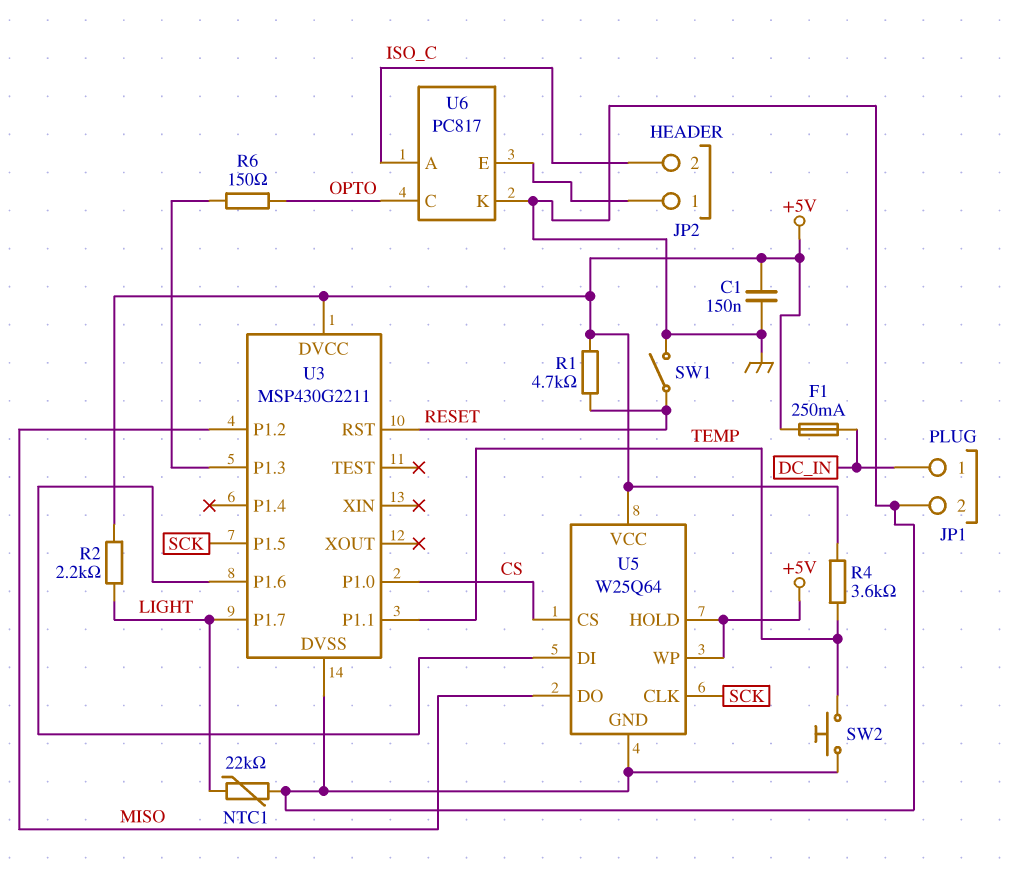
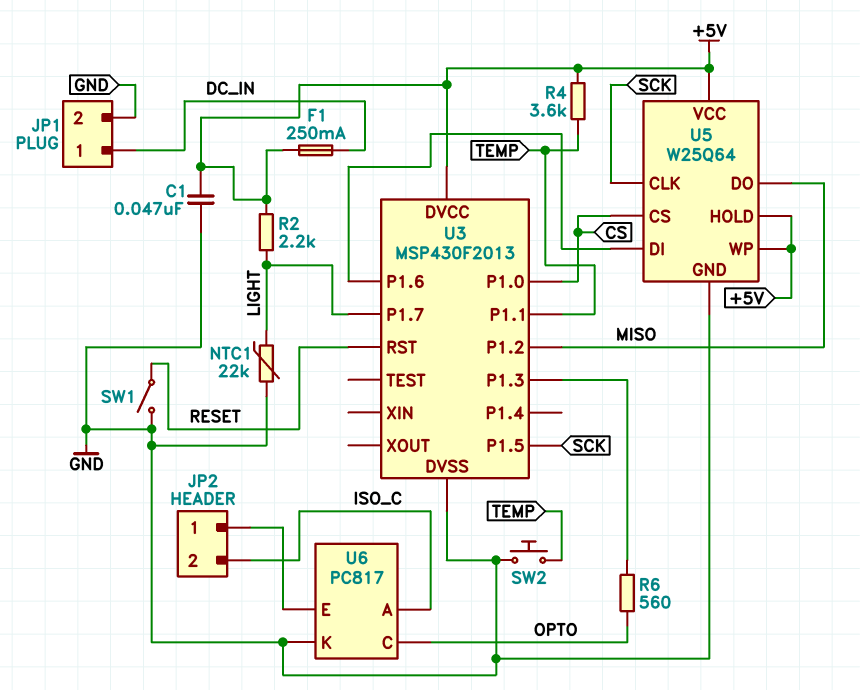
C1: 150nF (+5V, GND) -> 47nF (+5V, GND)
R1: 4.7k (+5V, RESET) -> none
R6: 150 (OPTO, U3/P1.3) -> 560 (OPTO, U3/P1.3)
U3: MSP430G2211 -> MSP430F2013

